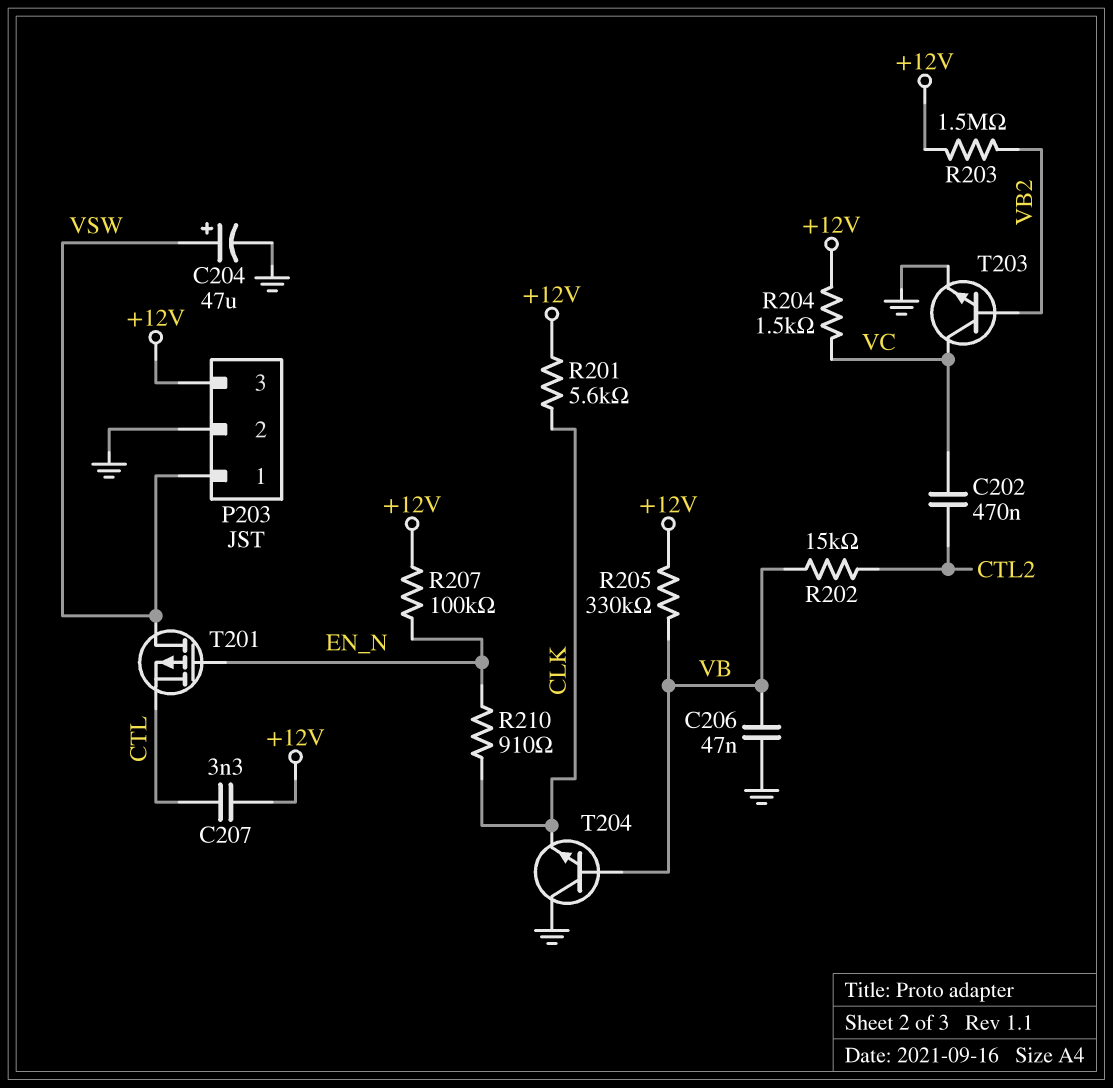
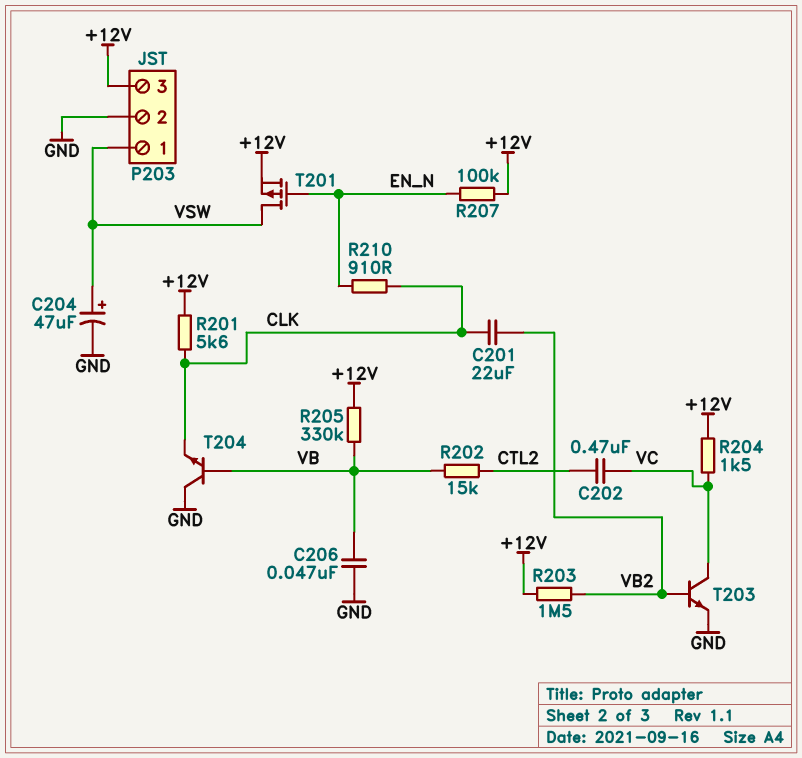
C201: none -> 22uF (CLK, VB2)
C207: 3.3nF (+12V, CTL) -> none
T201: PMOS (G EN_N, D VSW, S CTL) -> PMOS (G EN_N, D VSW, S +12V)

